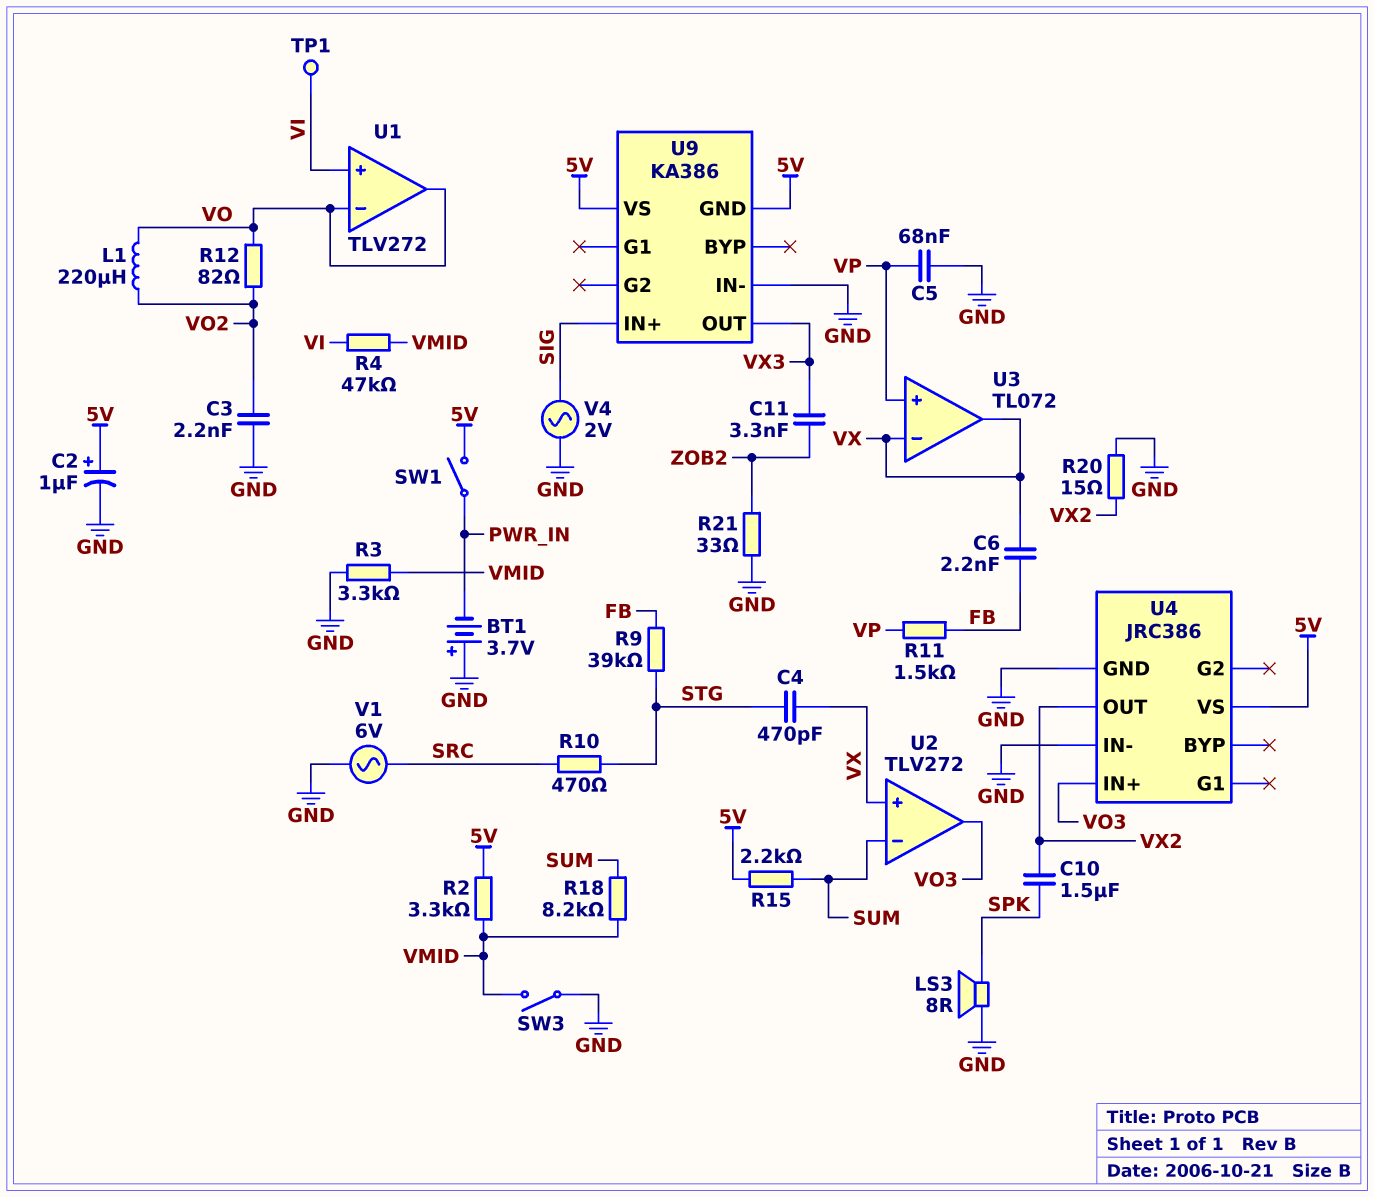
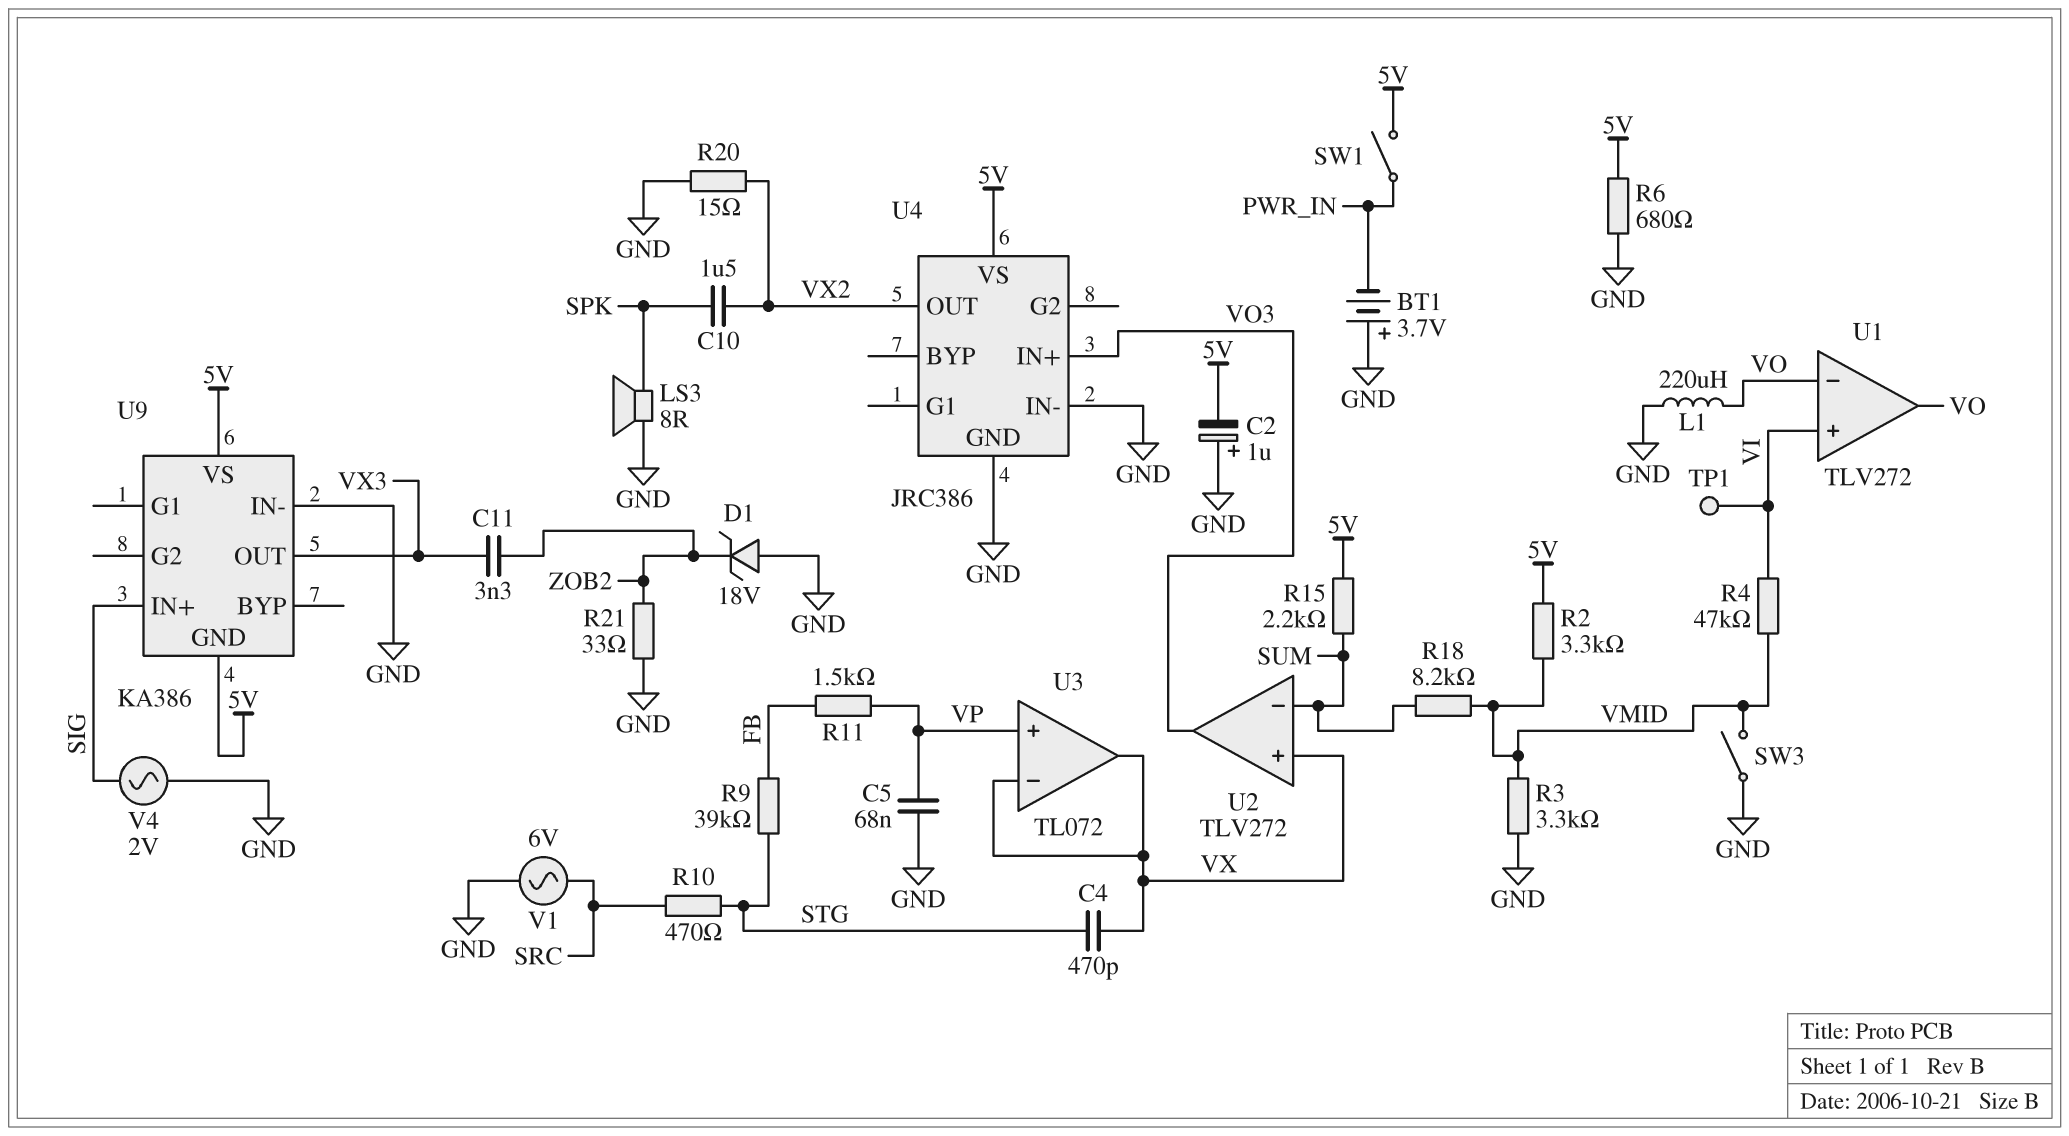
C2: 1uF (plus 5V, minus GND) -> 1uF (plus GND, minus 5V)
C3: 2.2nF (GND, VO2) -> none
C6: 2.2nF (FB, VX) -> none
D1: none -> zener 18V (A GND, K ZOB2)
L1: 220uH (VO, VO2) -> 220uH (GND, VO)
R6: none -> 680 (5V, GND)
R12: 82 (VO, VO2) -> none

